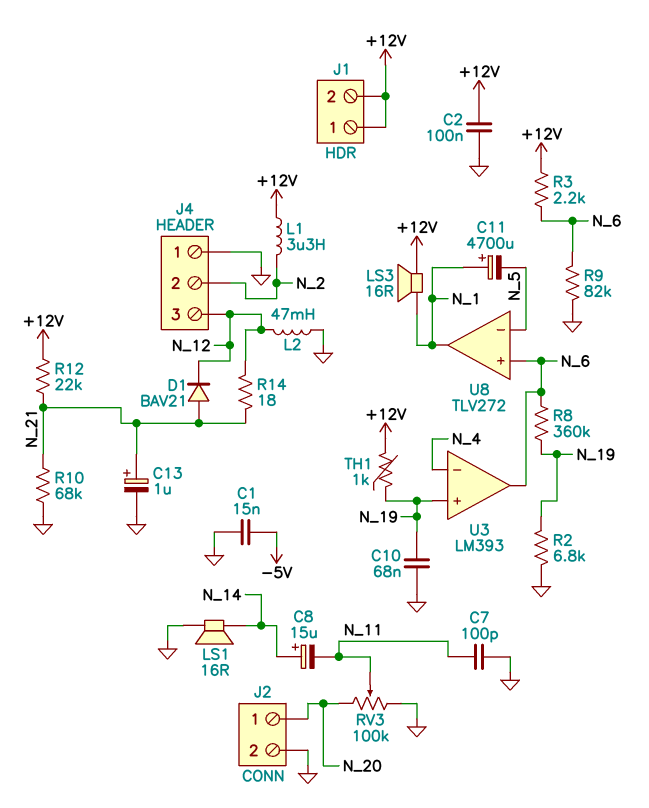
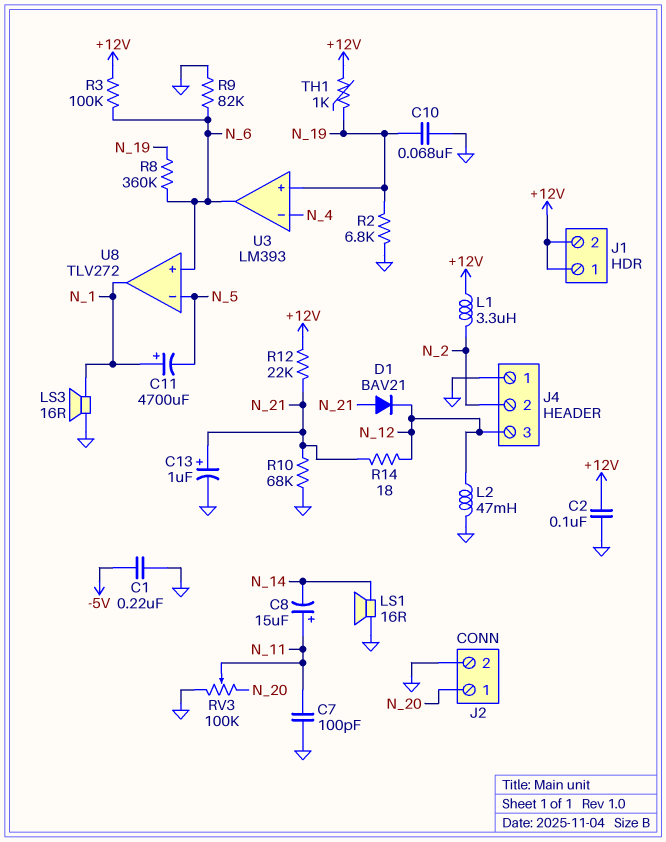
C1: 15nF (-5V, GND) -> 220nF (-5V, GND)
C8: 15uF (plus N_14, minus N_11) -> 15uF (plus N_11, minus N_14)
LS3: speaker 16R (+12V, N_1) -> speaker 16R (GND, N_1)
R3: 2.2k (+12V, N_6) -> 100k (+12V, N_6)

